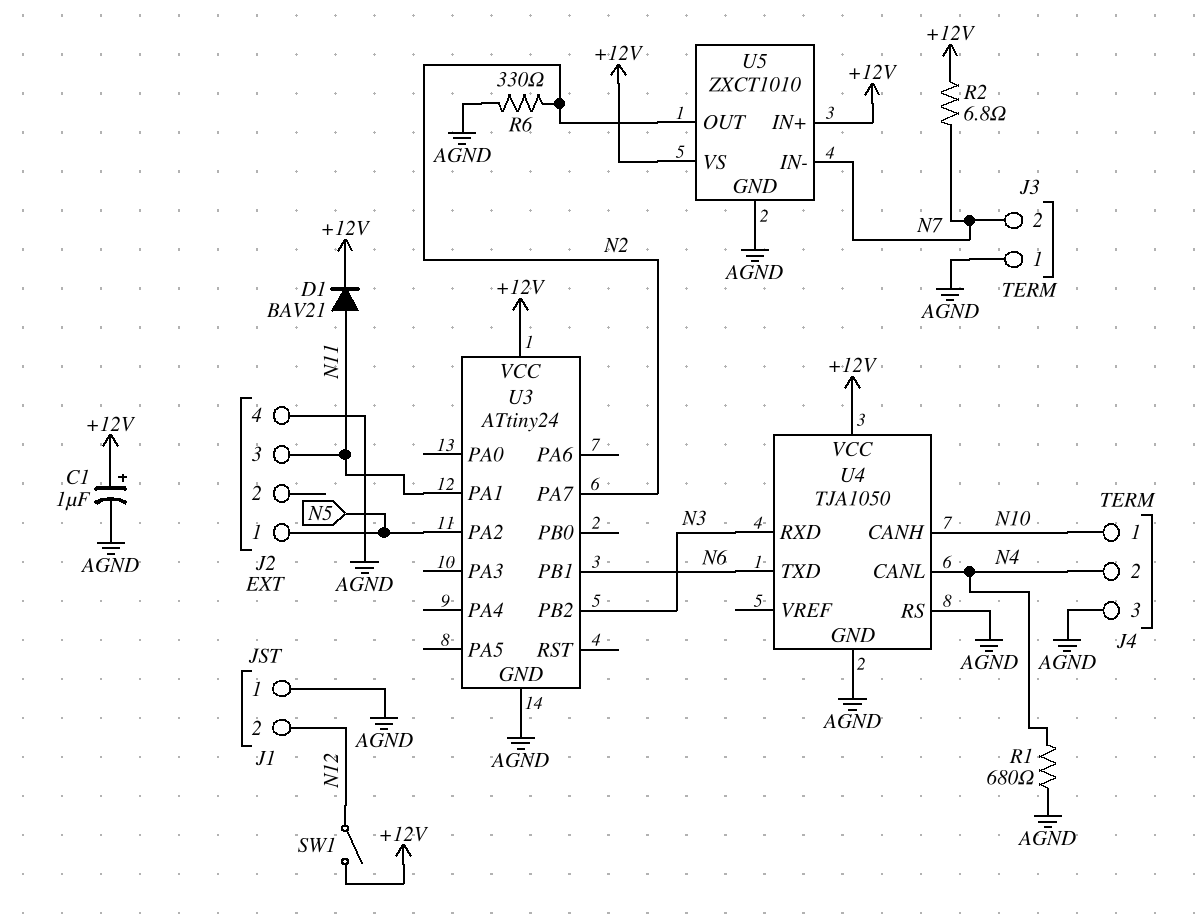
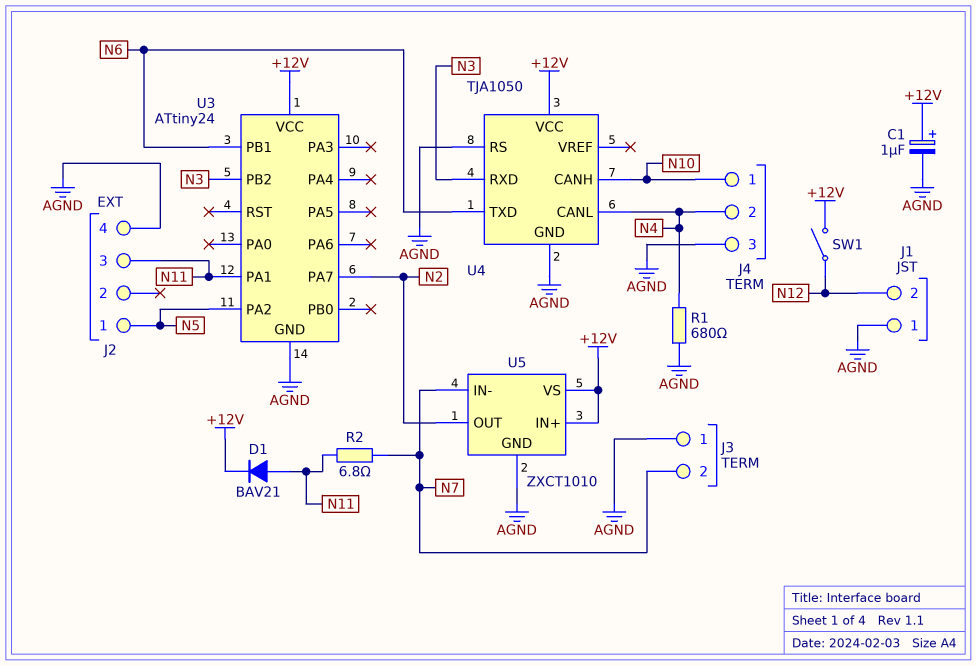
R2: 6.8 (+12V, N7) -> 6.8 (N7, N11)
R6: 330 (AGND, N2) -> none

